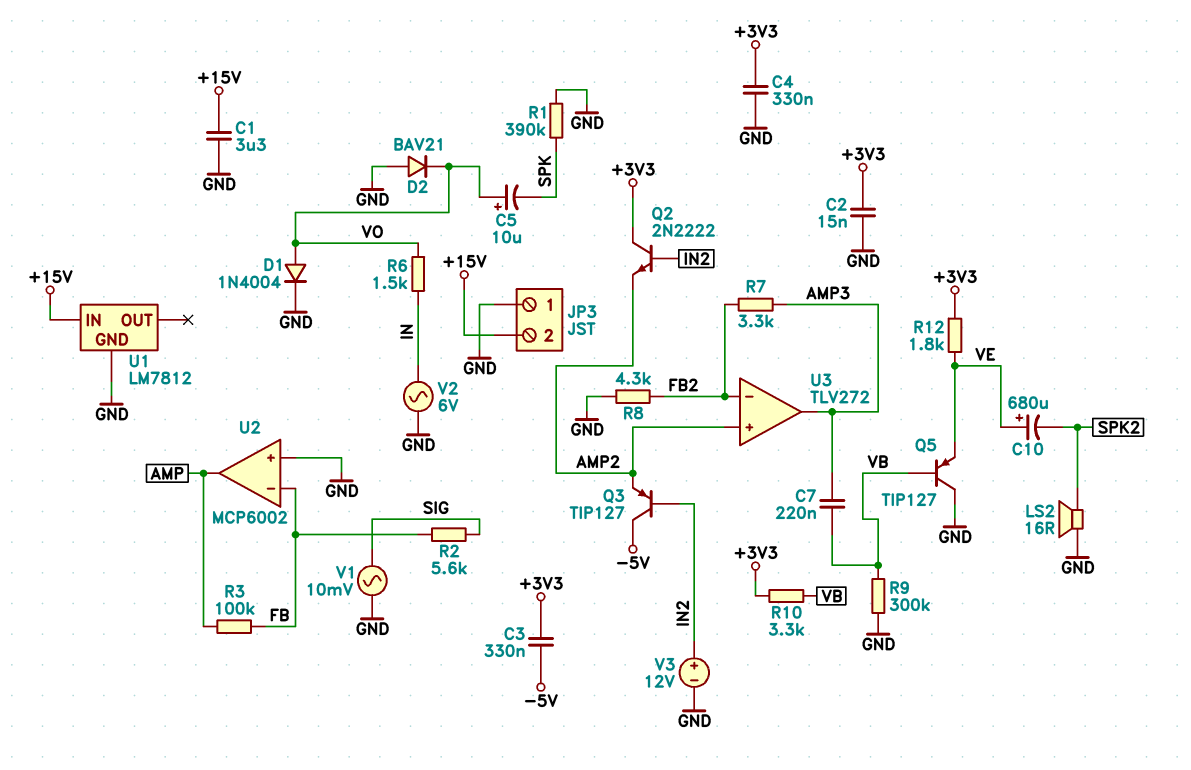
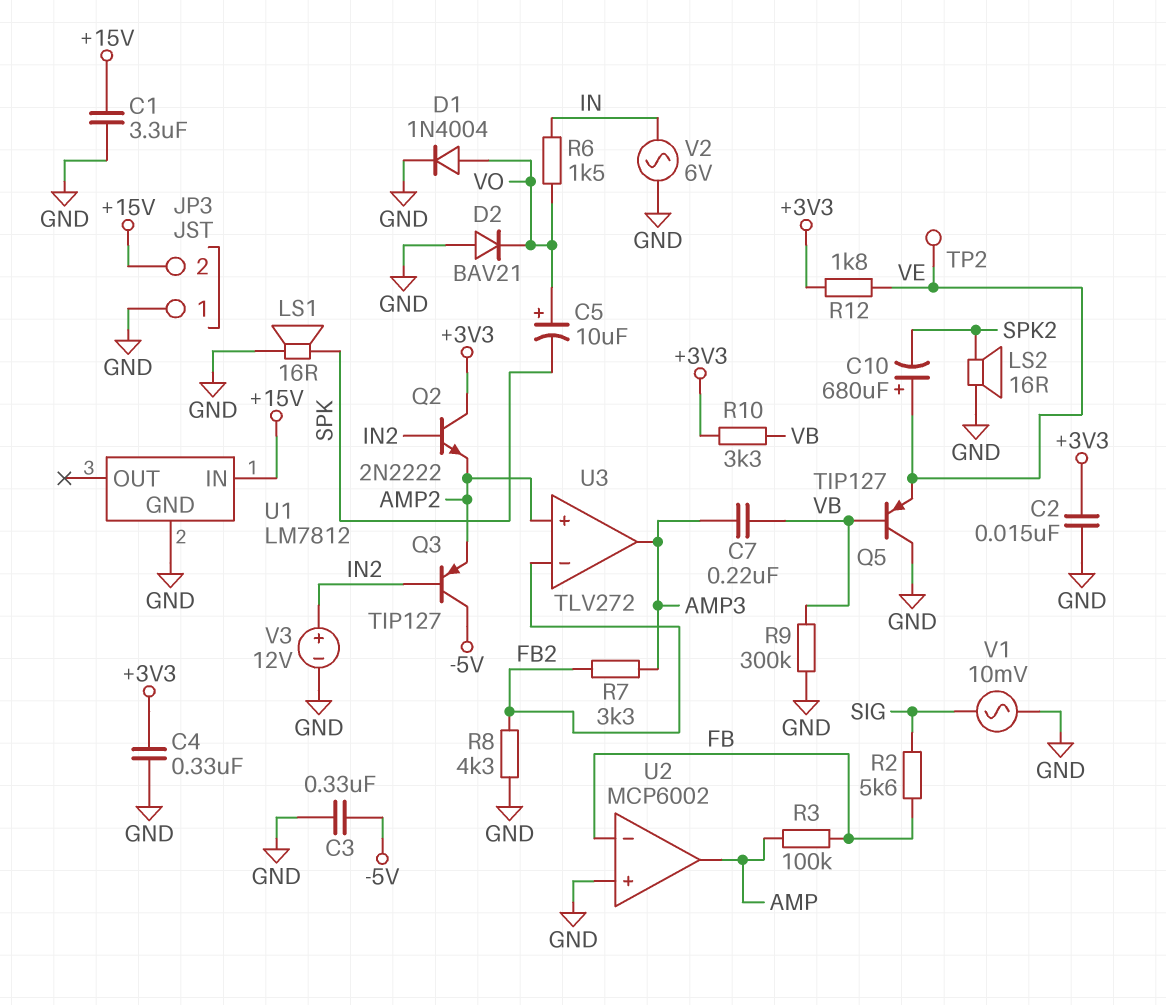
C3: 330nF (+3V3, -5V) -> 330nF (-5V, GND)
LS1: none -> speaker 16R (GND, SPK)
R1: 390k (GND, SPK) -> none
TP2: none -> test point (VE)

